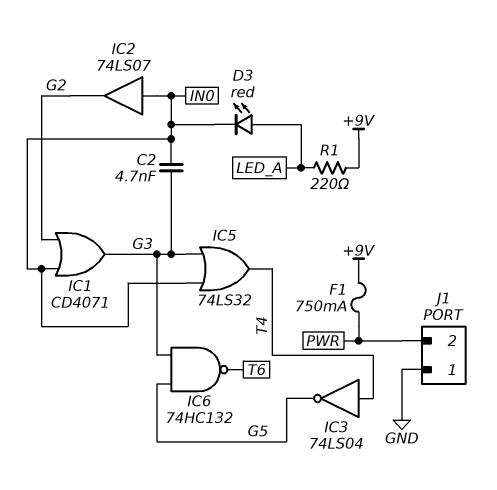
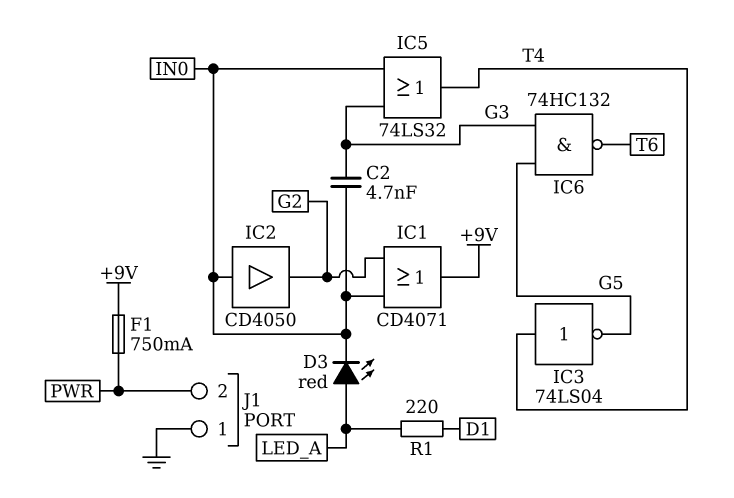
IC1: OR CD4071 (in G2, in IN0, out G3) -> OR CD4071 (in G2, in IN0, out +9V)
IC2: buffer 74LS07 (in IN0, out G2) -> buffer CD4050 (in IN0, out G2)
R1: 220 (+9V, LED_A) -> 220 (D1, LED_A)

